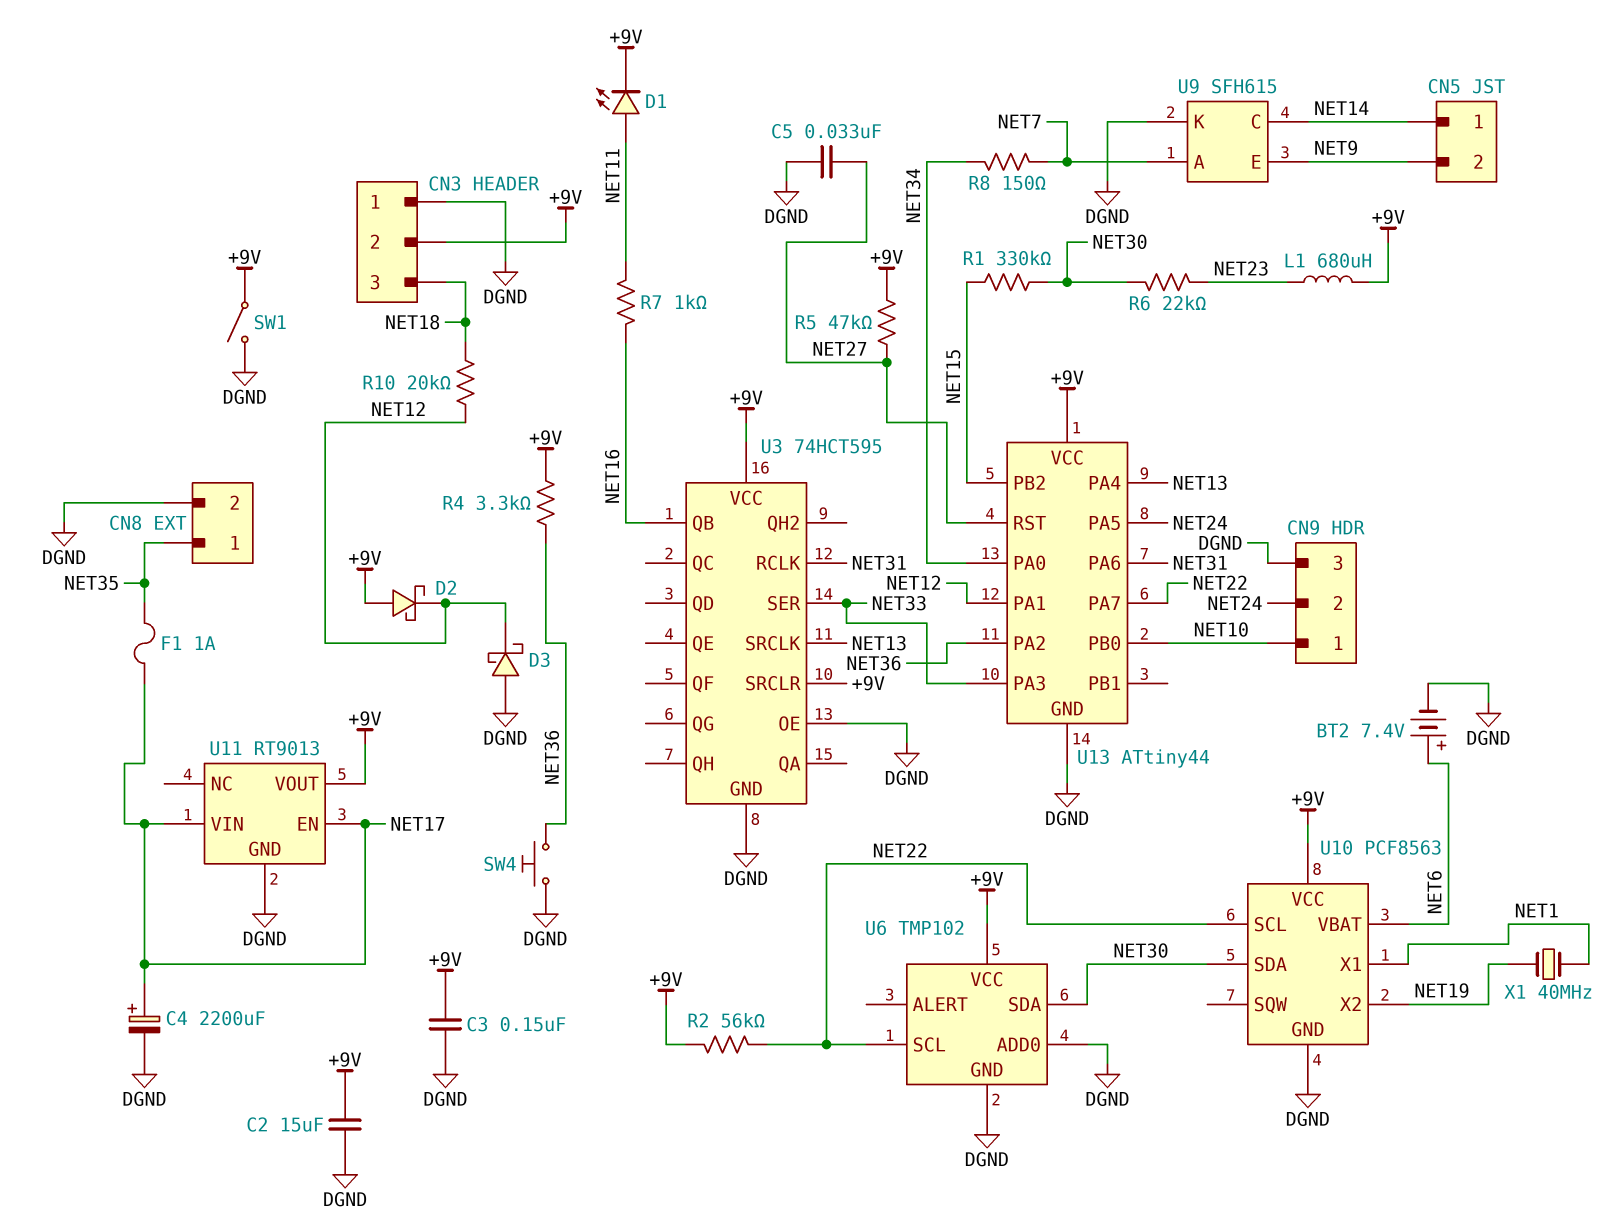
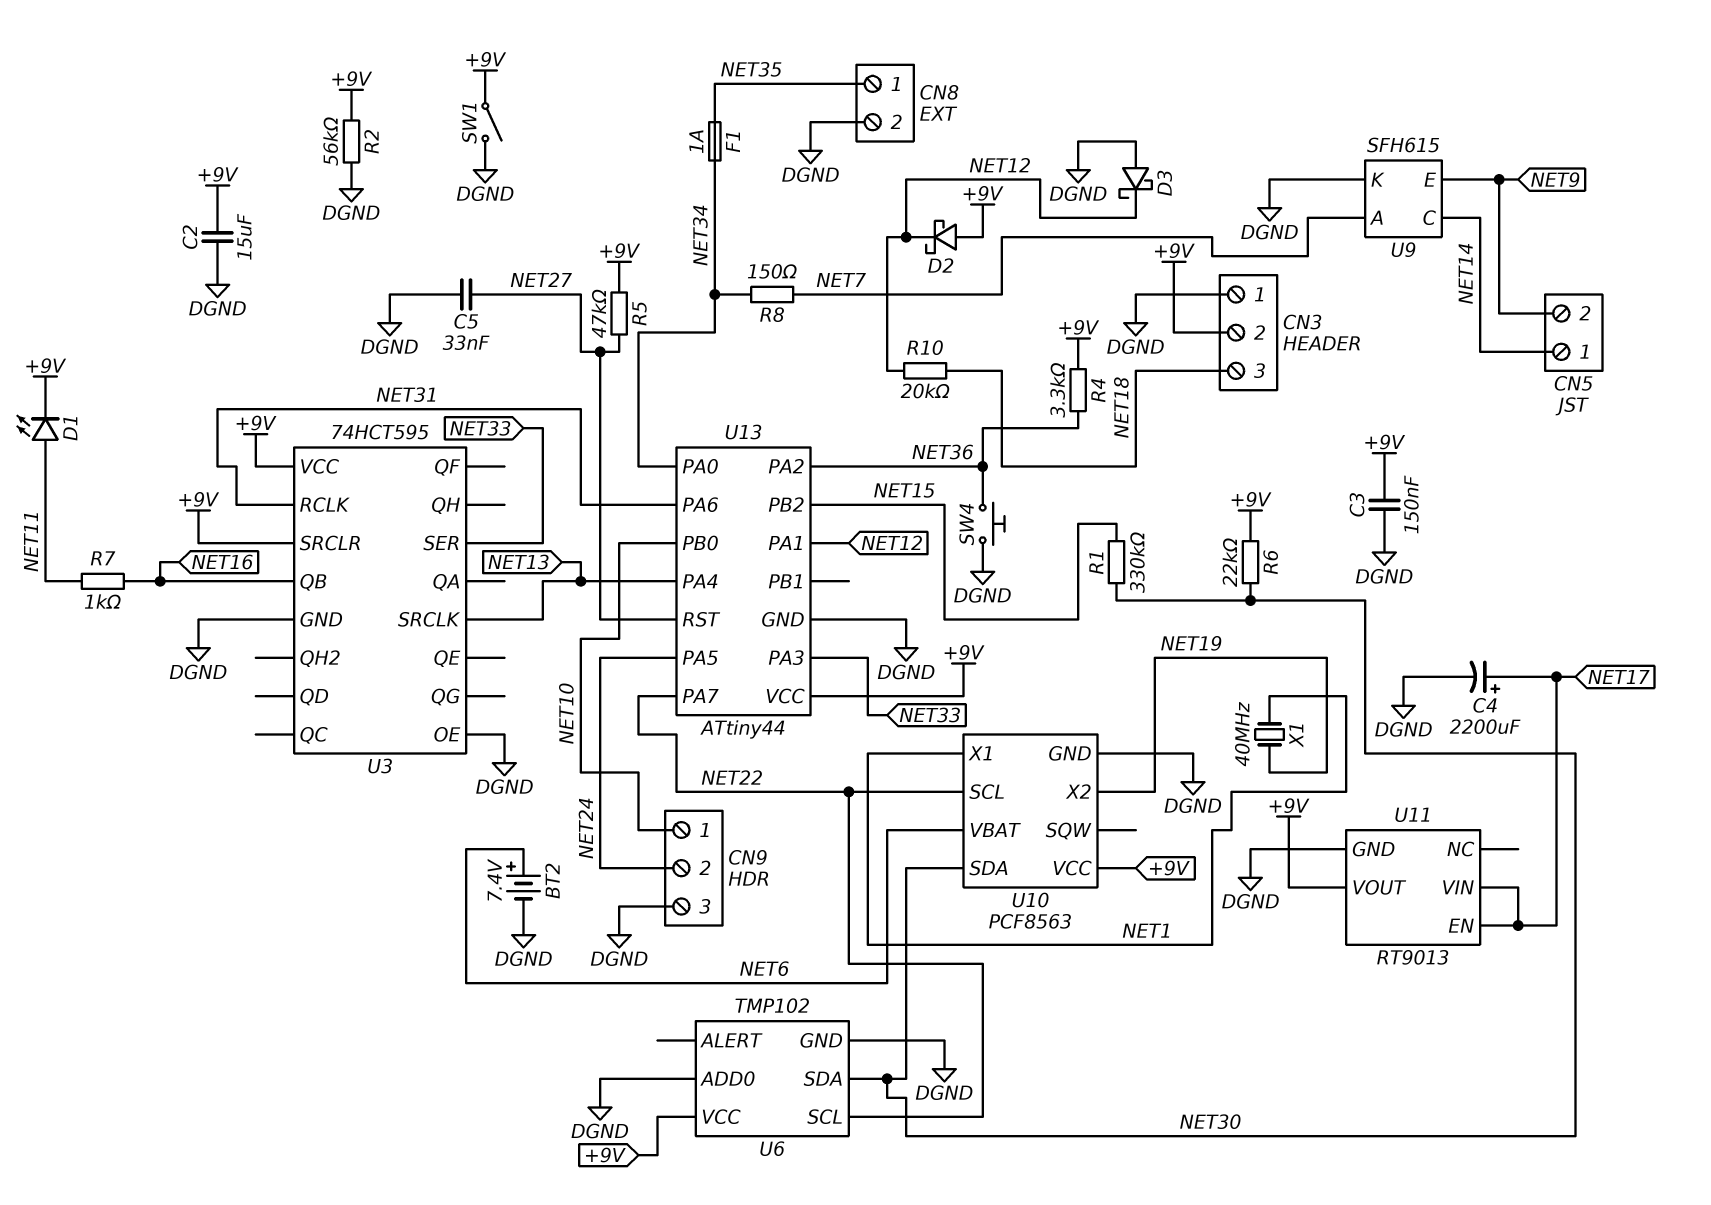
F1: 1A (NET17, NET35) -> 1A (NET34, NET35)
L1: 680uH (+9V, NET23) -> none
R2: 56k (+9V, NET22) -> 56k (+9V, DGND)
R6: 22k (NET23, NET30) -> 22k (+9V, NET30)

